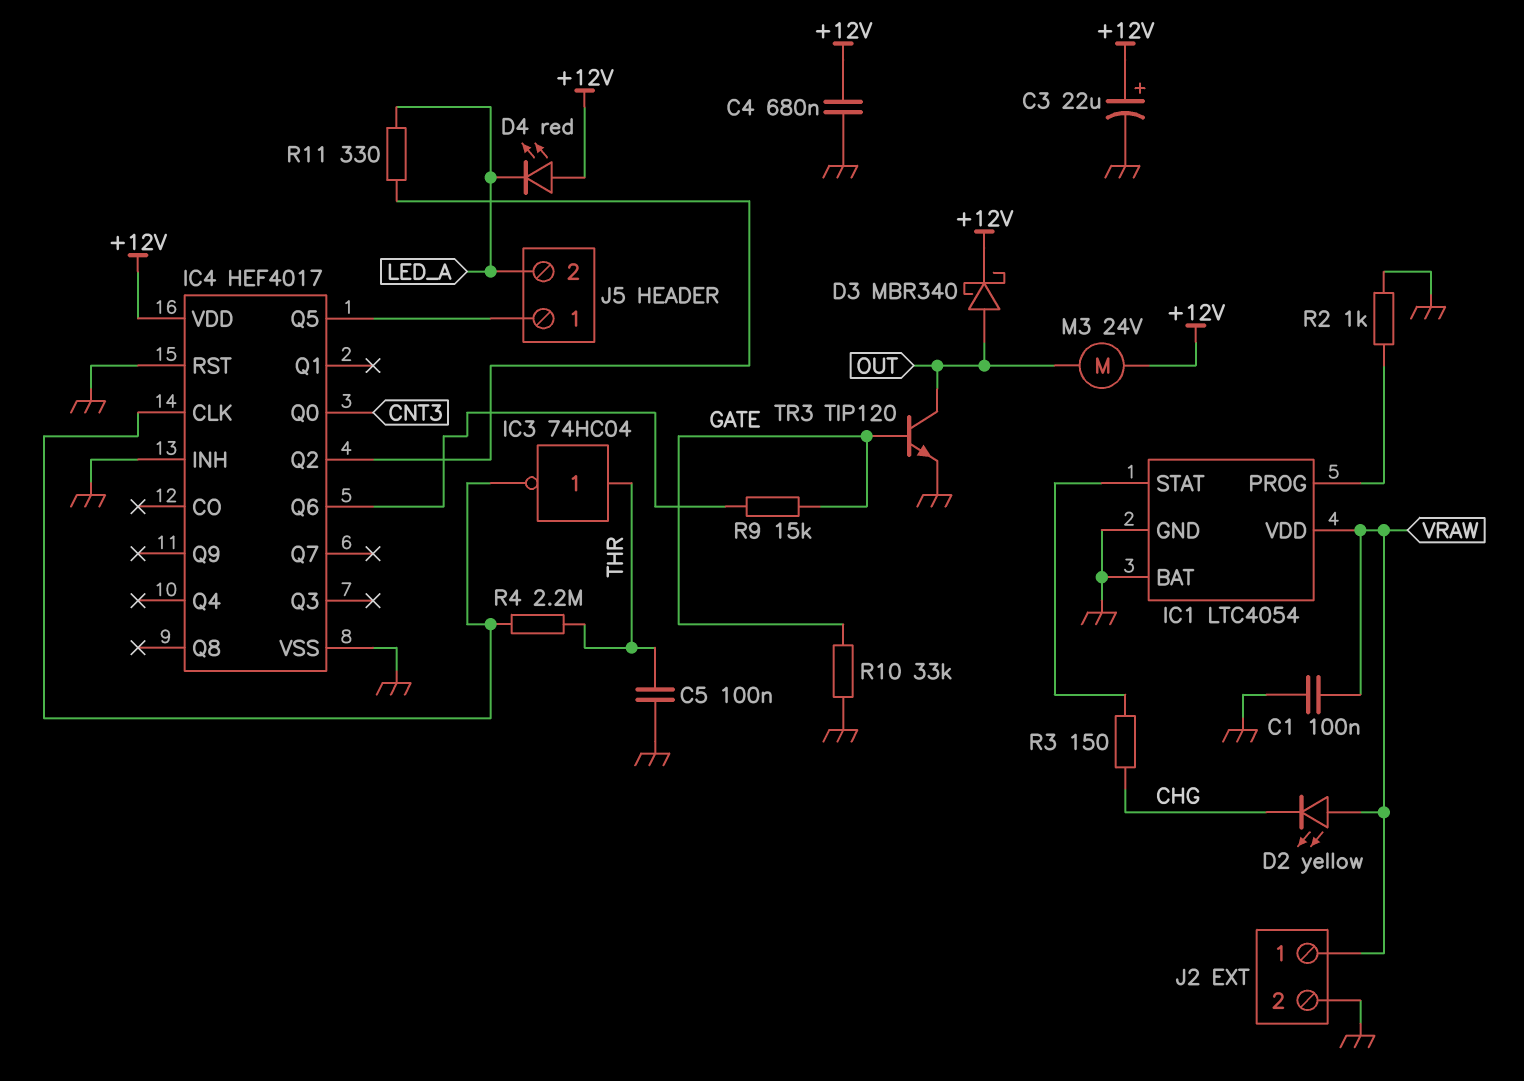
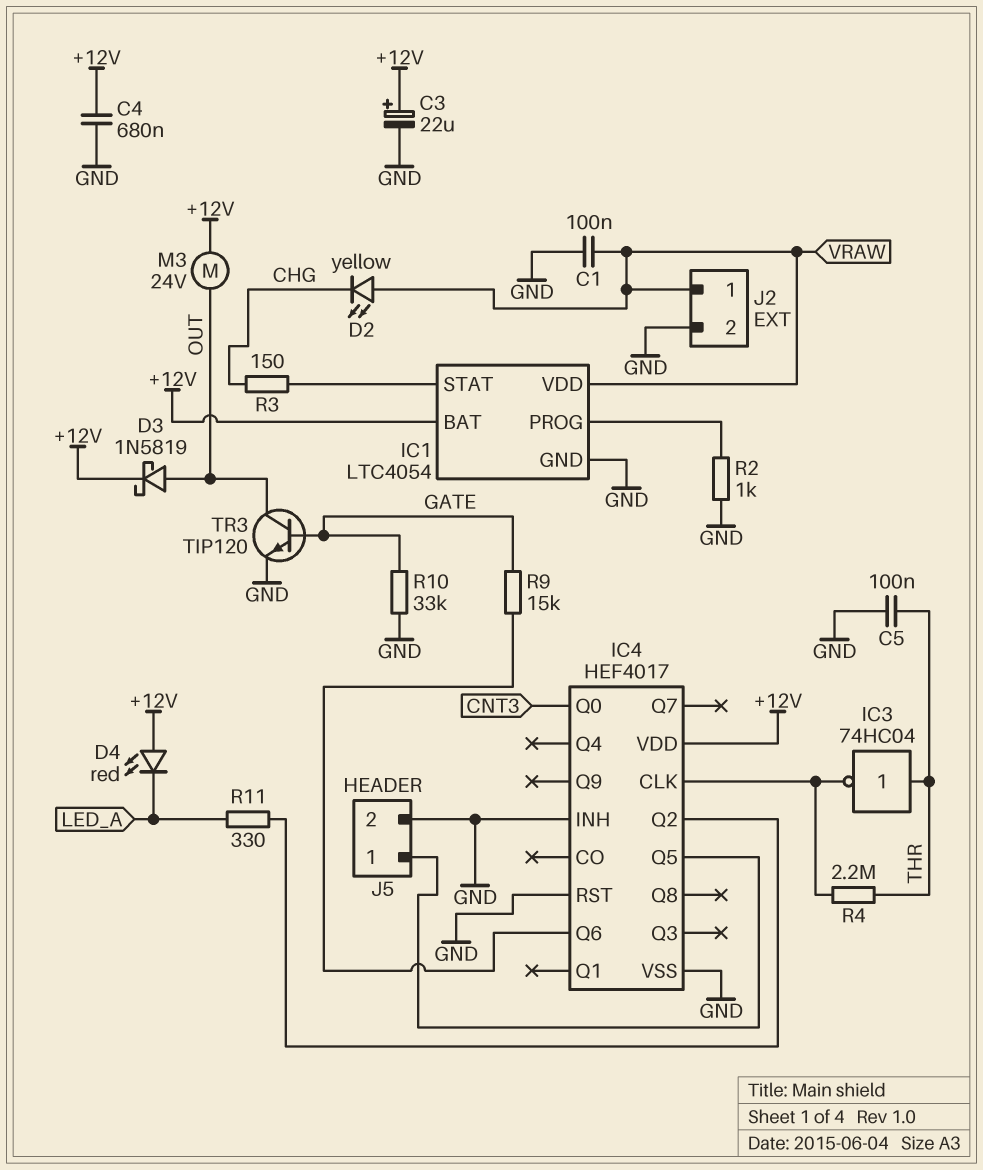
D3: schottky MBR340 (A OUT, K +12V) -> schottky 1N5819 (A OUT, K +12V)
IC1 pin BAT: GND -> +12V
J5 pin 2: LED_A -> GND

